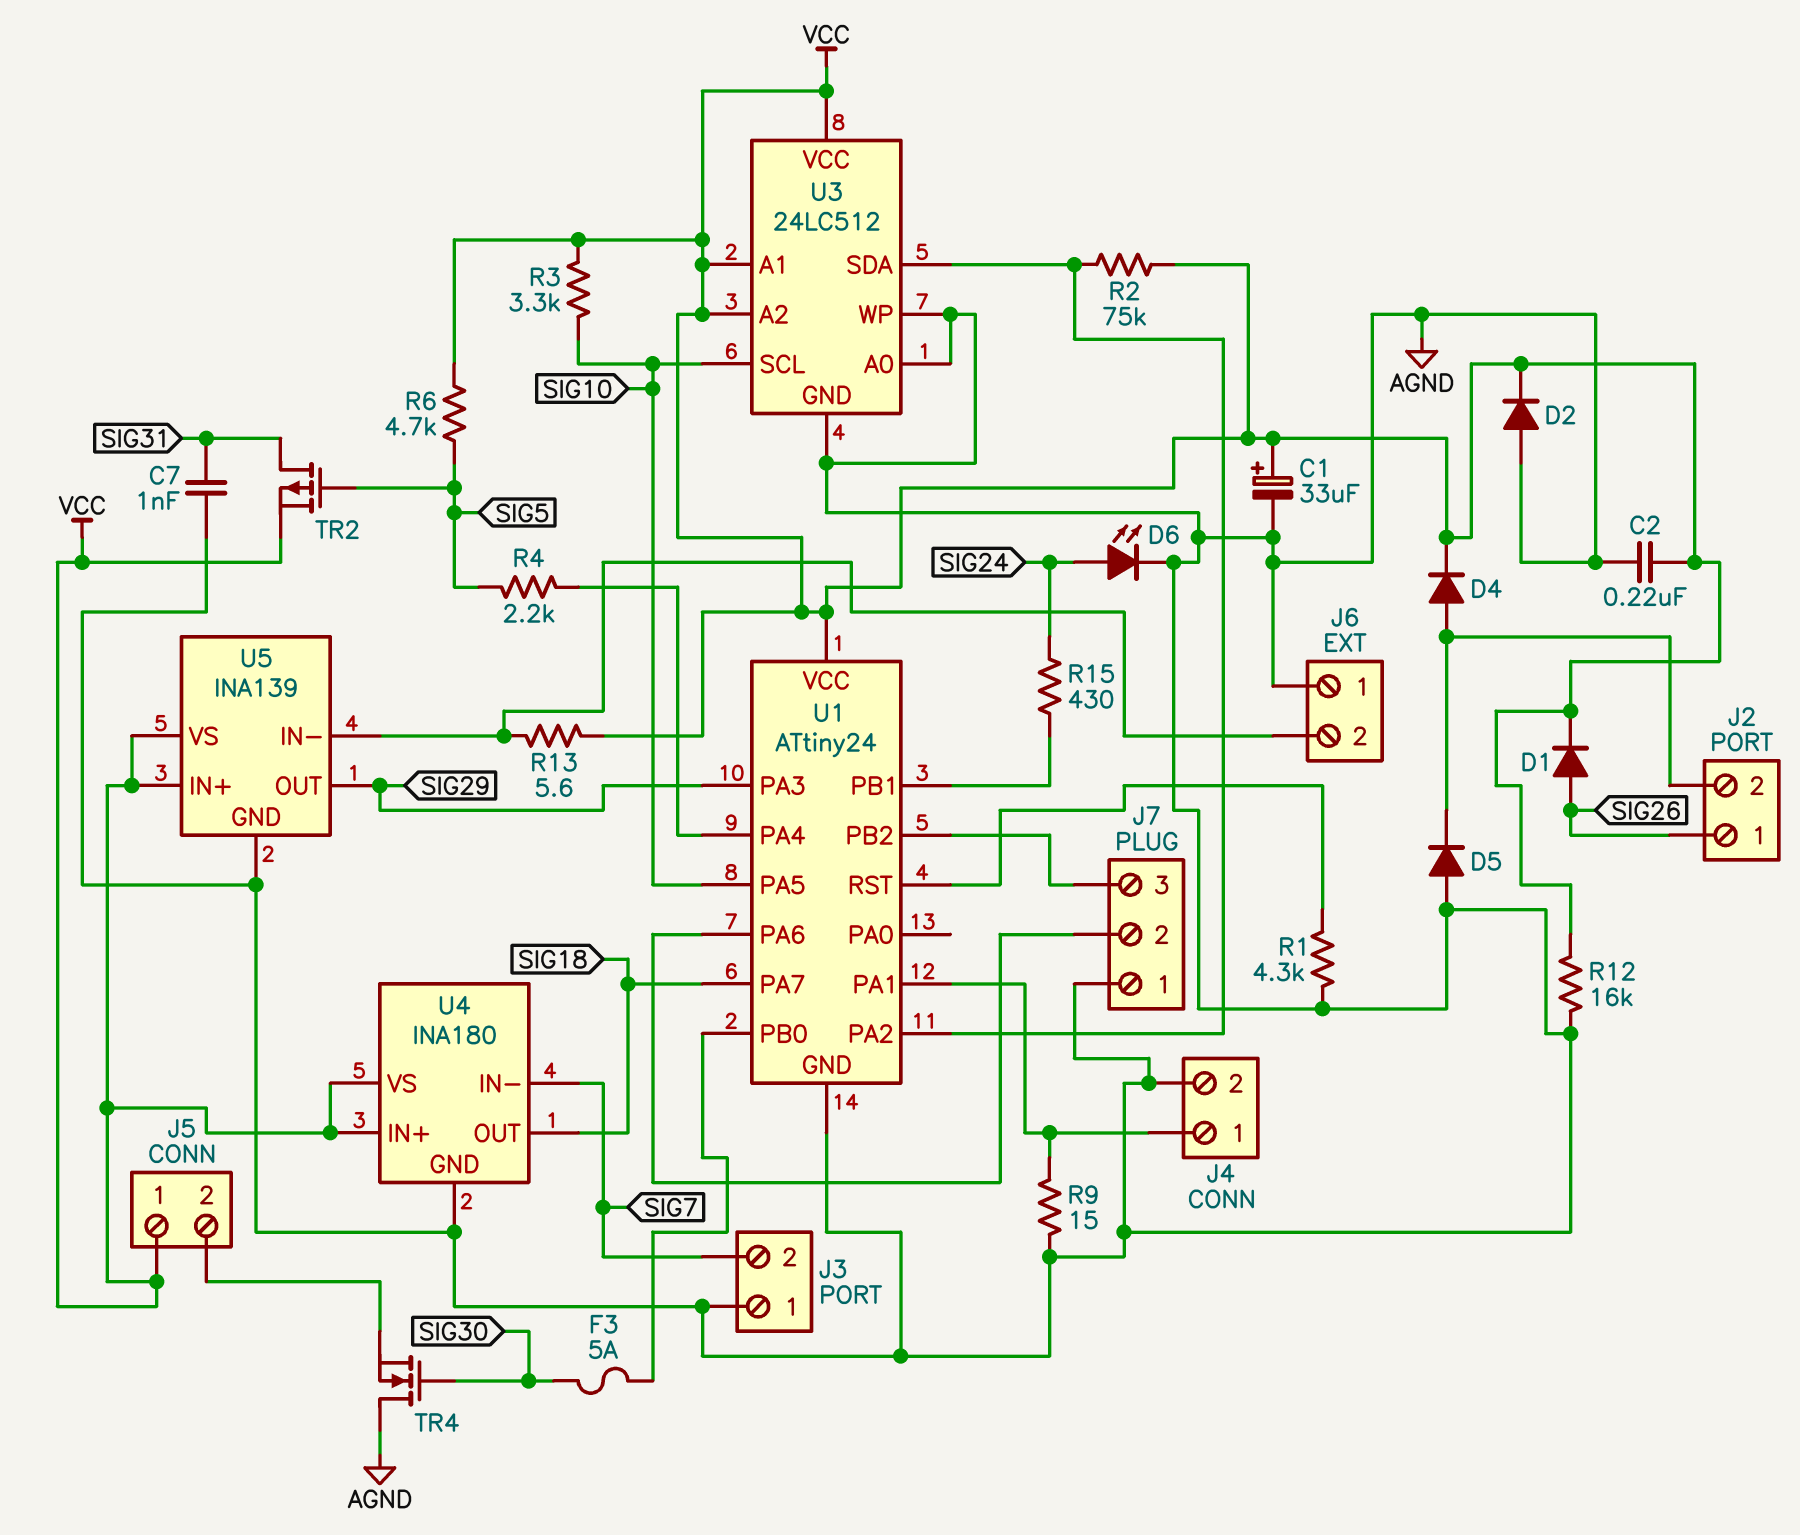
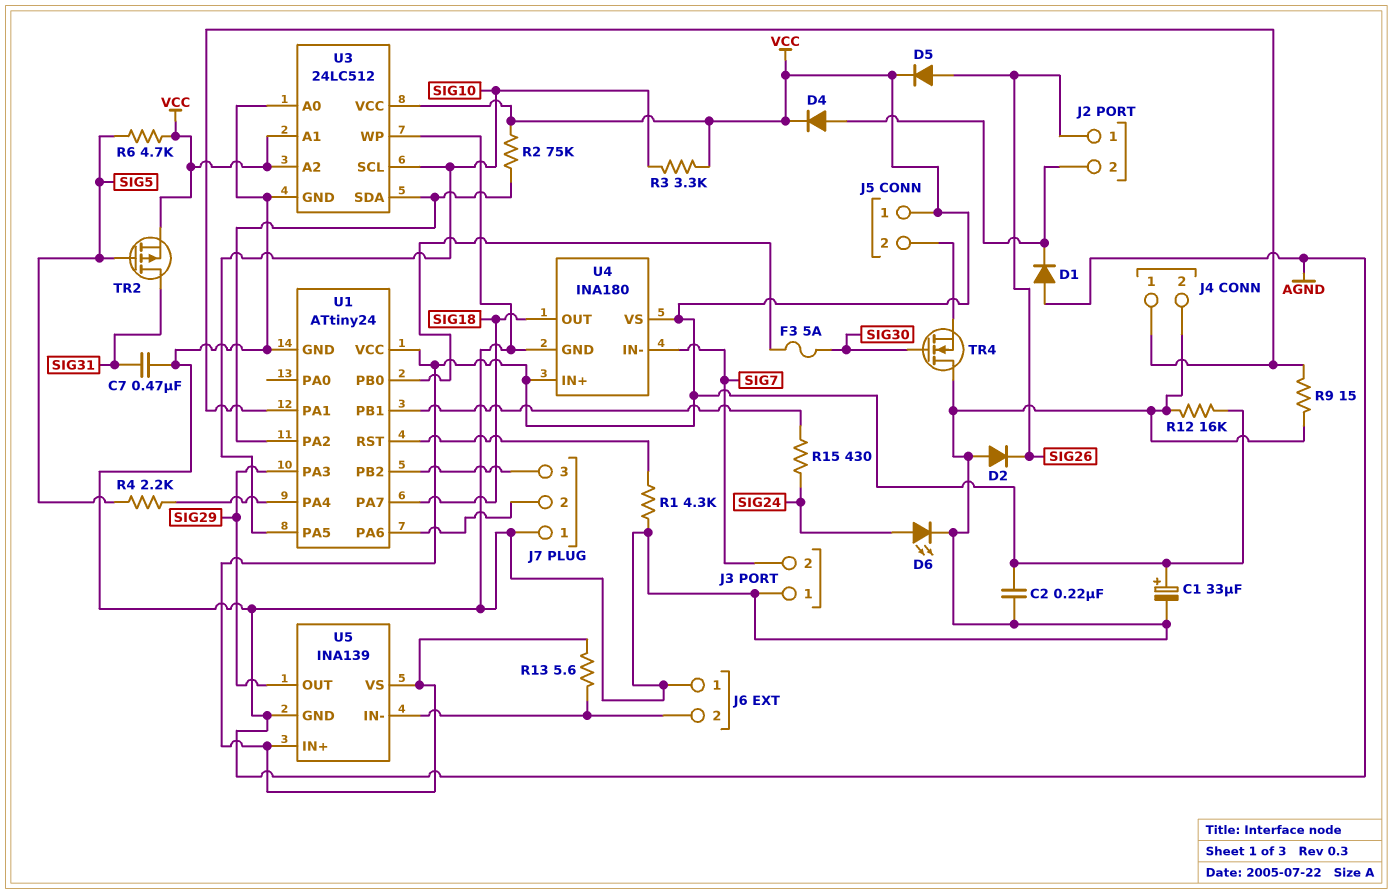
C7: 1nF (AGND, SIG31) -> 470nF (AGND, SIG31)
D1: diode (A SIG26, K VCC) -> diode (A AGND, K J2/2)
D2: diode (A AGND, K VCC) -> diode (A AGND, K SIG26)
D5: diode (A AGND, K J2/2) -> diode (A SIG26, K VCC)

